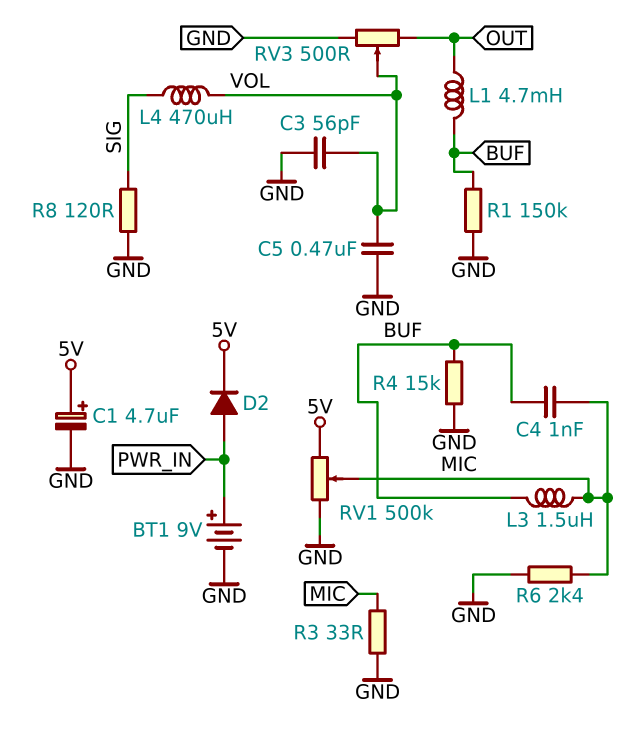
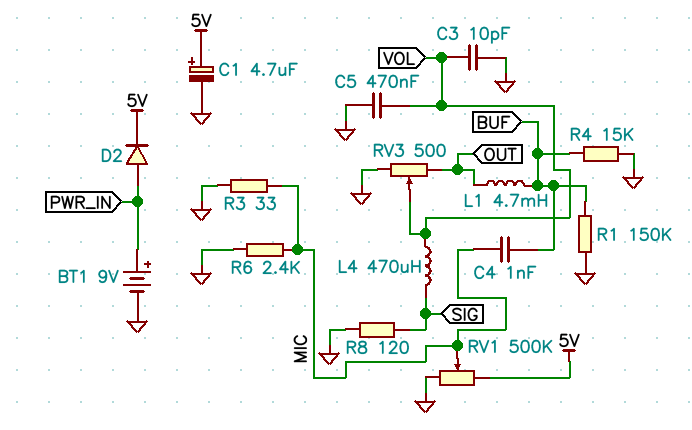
C3: 56pF (GND, VOL) -> 10pF (GND, VOL)
L3: 1.5uH (BUF, MIC) -> none

